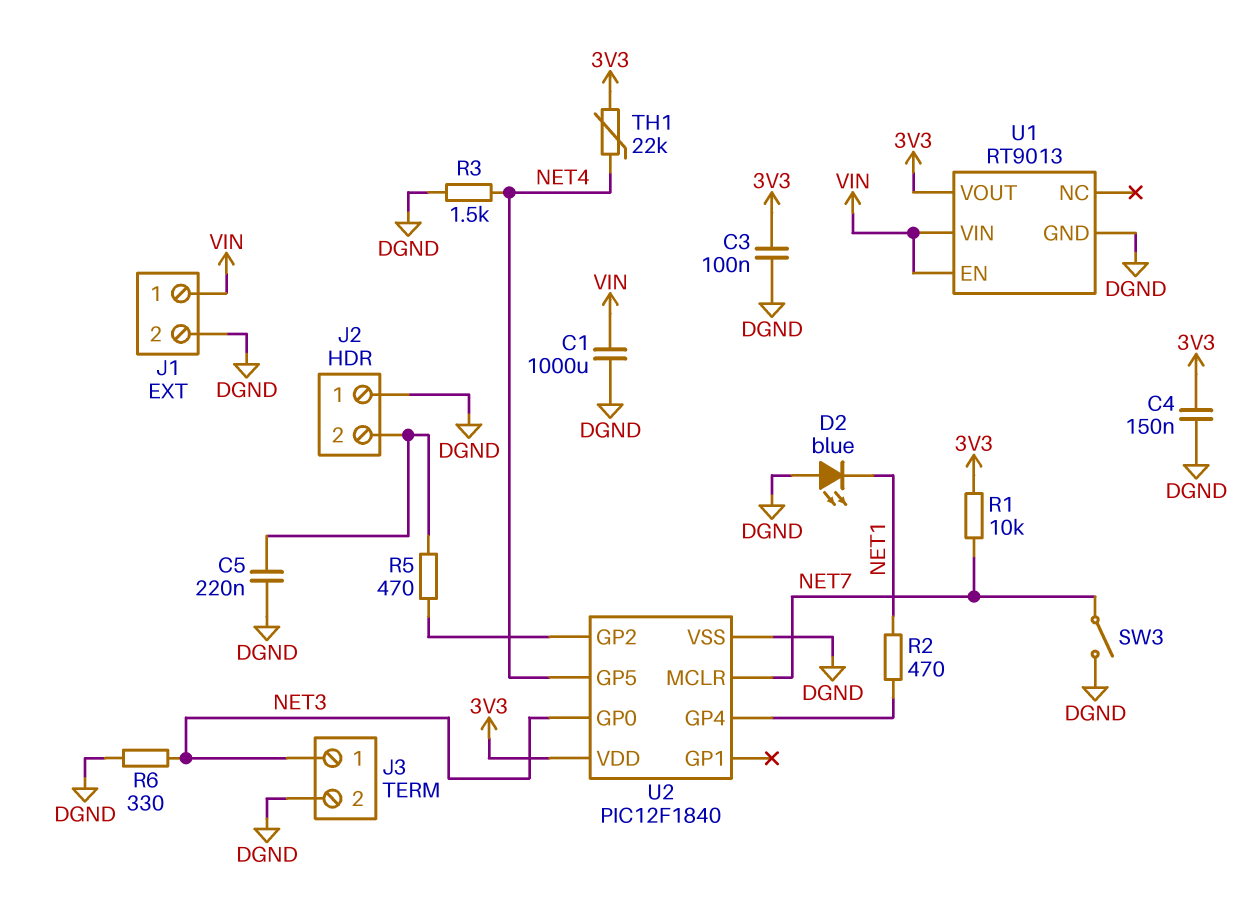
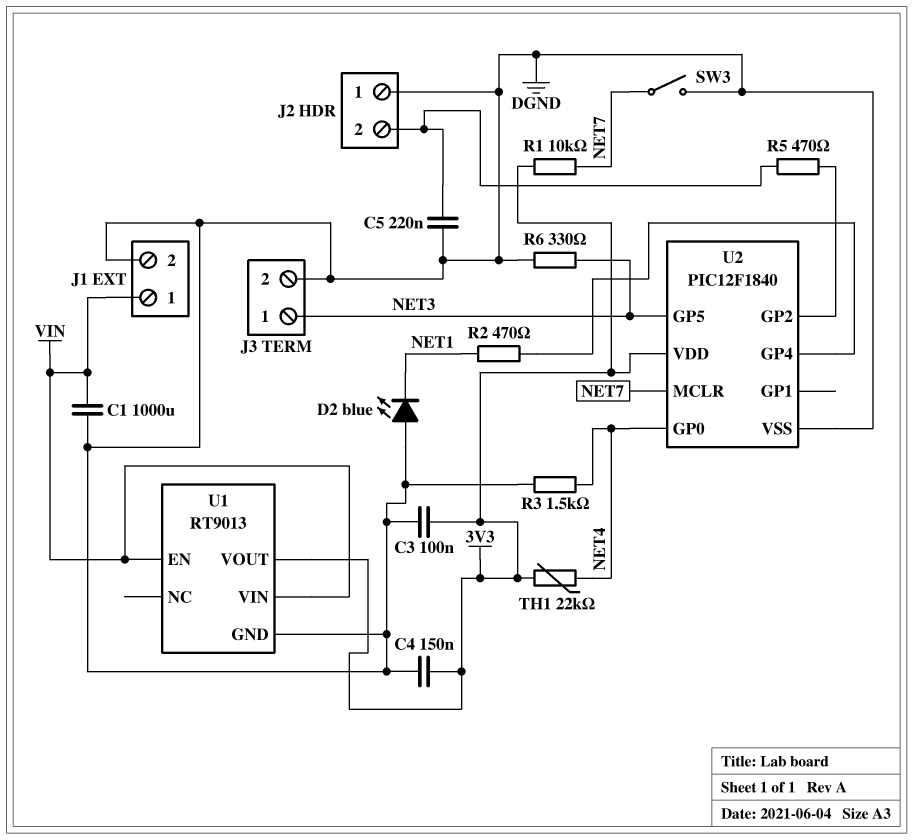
U2 pin GP0: NET3 -> NET4
U2 pin GP5: NET4 -> NET3

